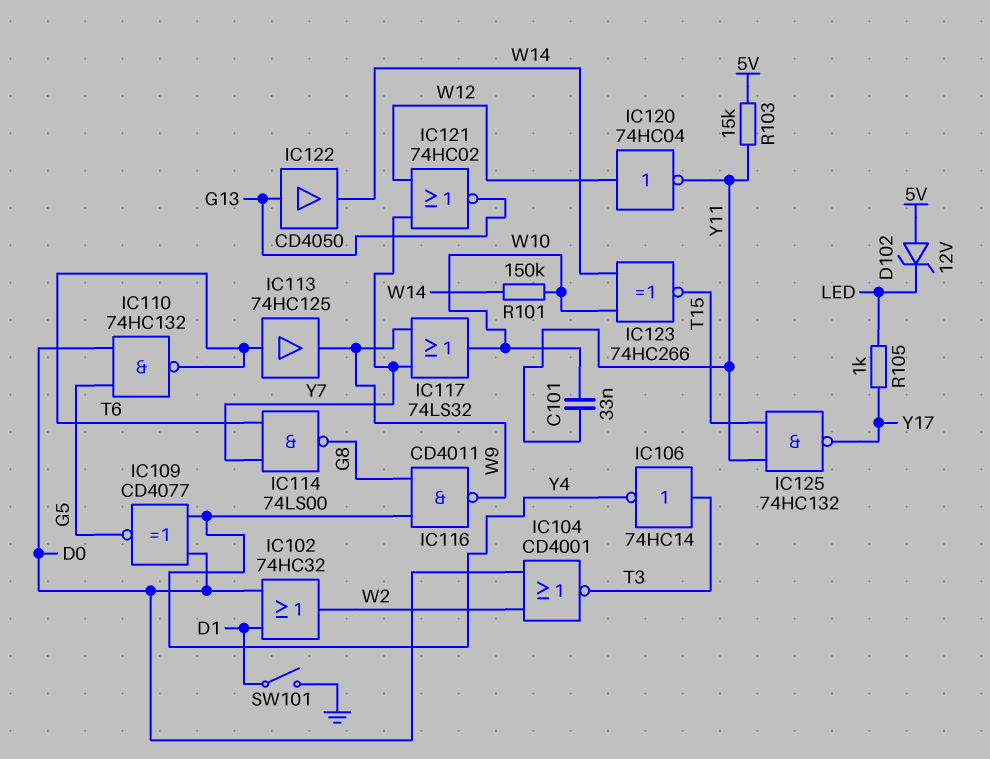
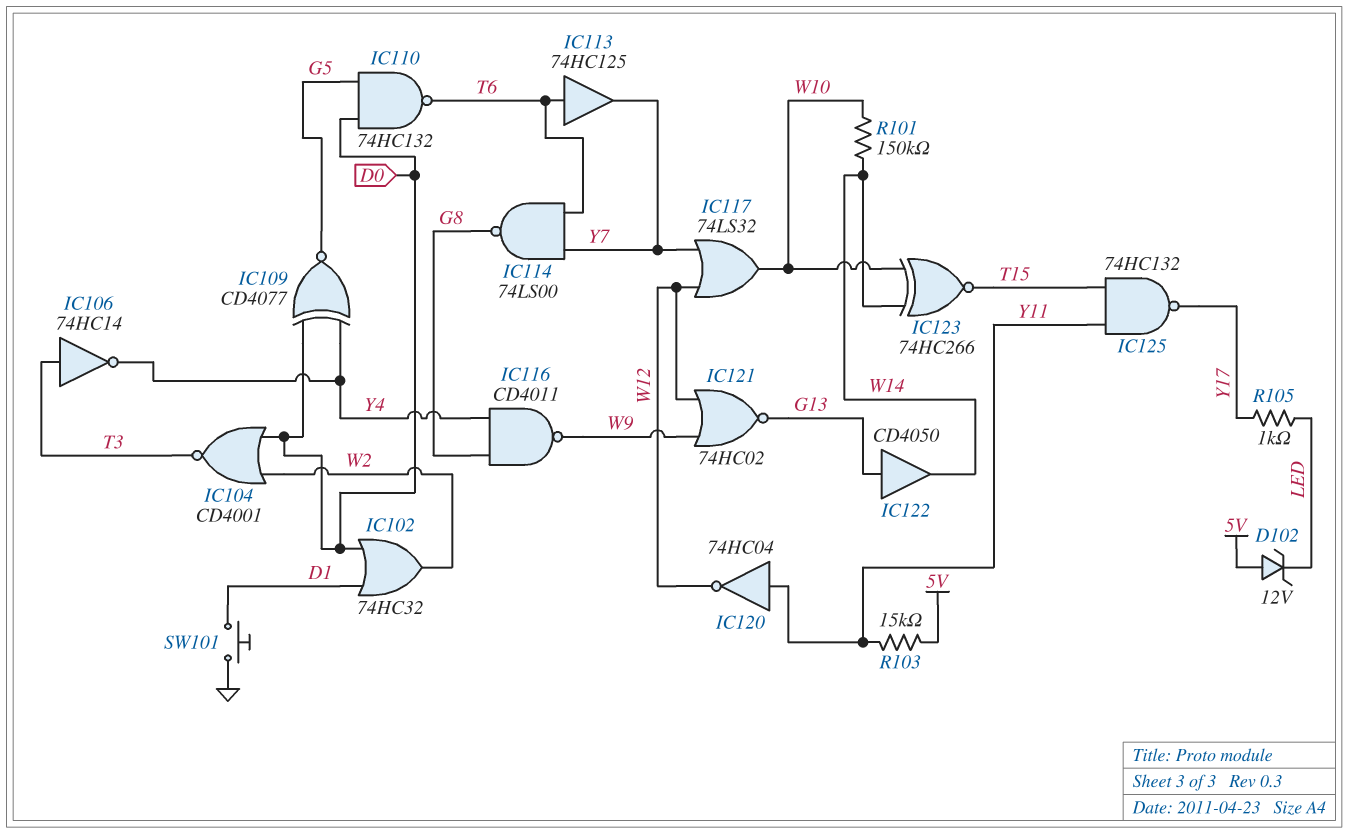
C101: 33nF (W10, Y11) -> none
IC113: buffer 74HC125 (in T6, out W9) -> buffer 74HC125 (in T6, out Y7)
IC117: OR 74LS32 (in W9, in Y7, out W10) -> OR 74LS32 (in W12, in Y7, out W10)
IC120: NOT 74HC04 (in W12, out Y11) -> NOT 74HC04 (in Y11, out W12)
IC121: NOR 74HC02 (in W12, in Y7, out G13) -> NOR 74HC02 (in W9, in W12, out G13)
SW101: switch (D1, GND) -> button (D1, GND)

